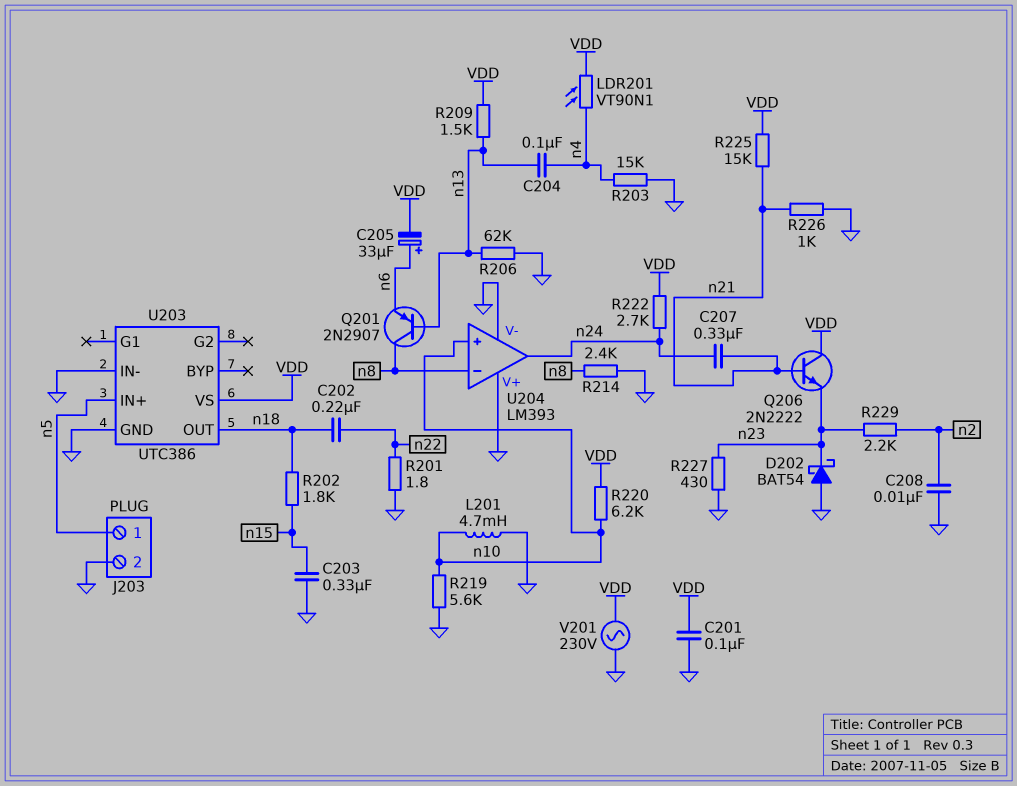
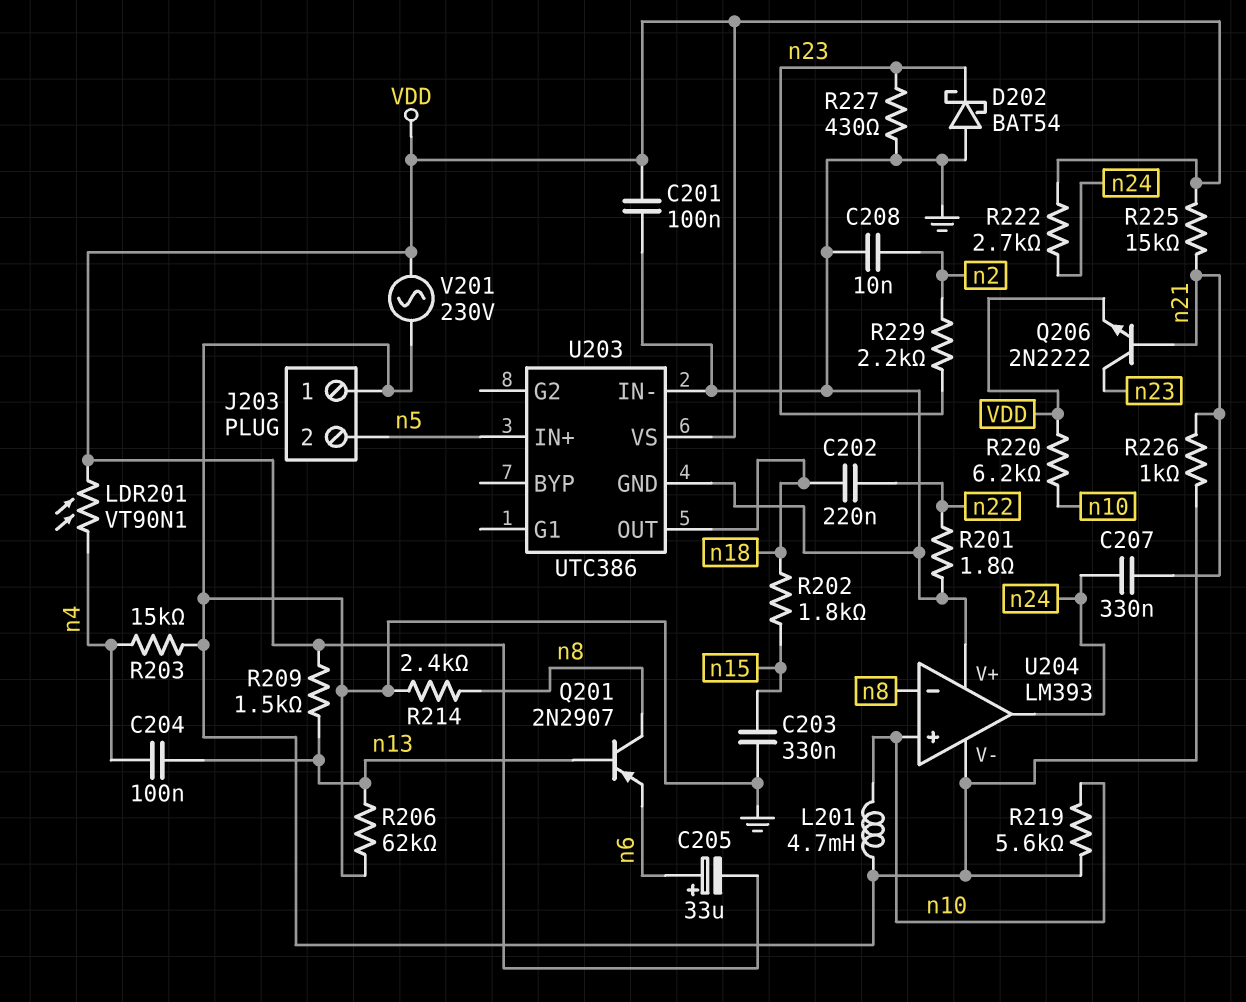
J203 pin 1: n5 -> GND
J203 pin 2: GND -> n5
Q206: NPN 2N2222 (B n21, C VDD, E n23) -> NPN 2N2222 (B n21, C n23, E VDD)

